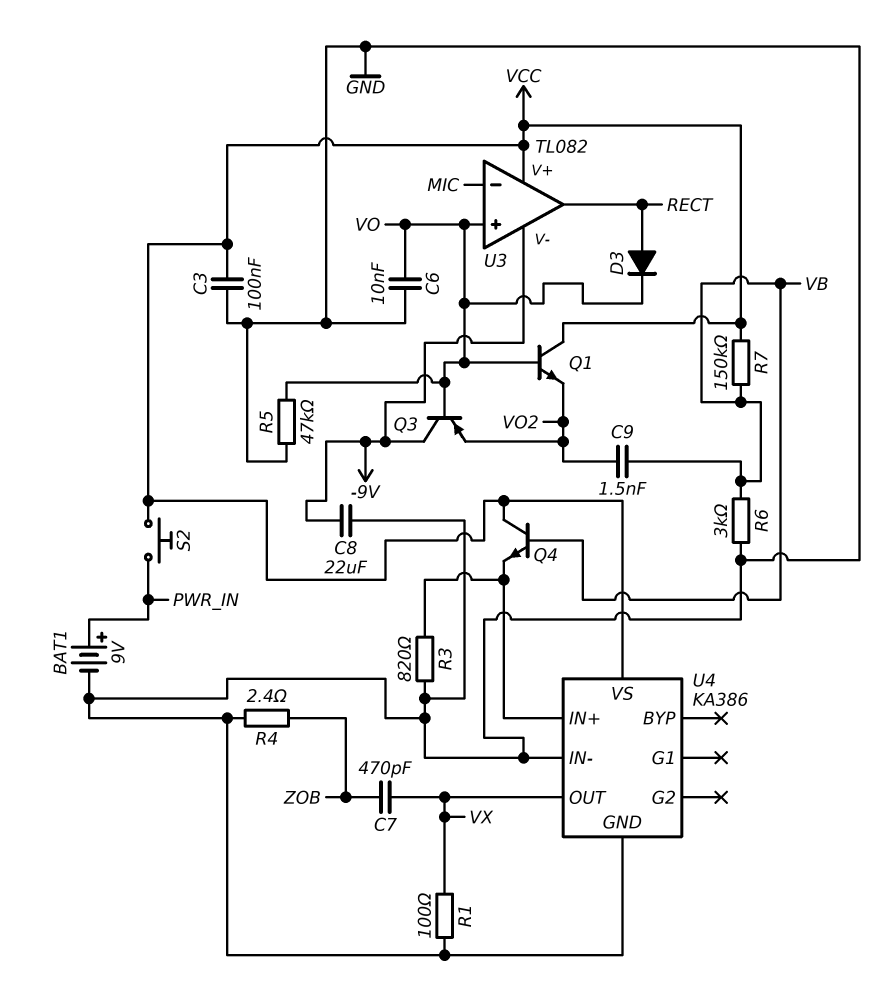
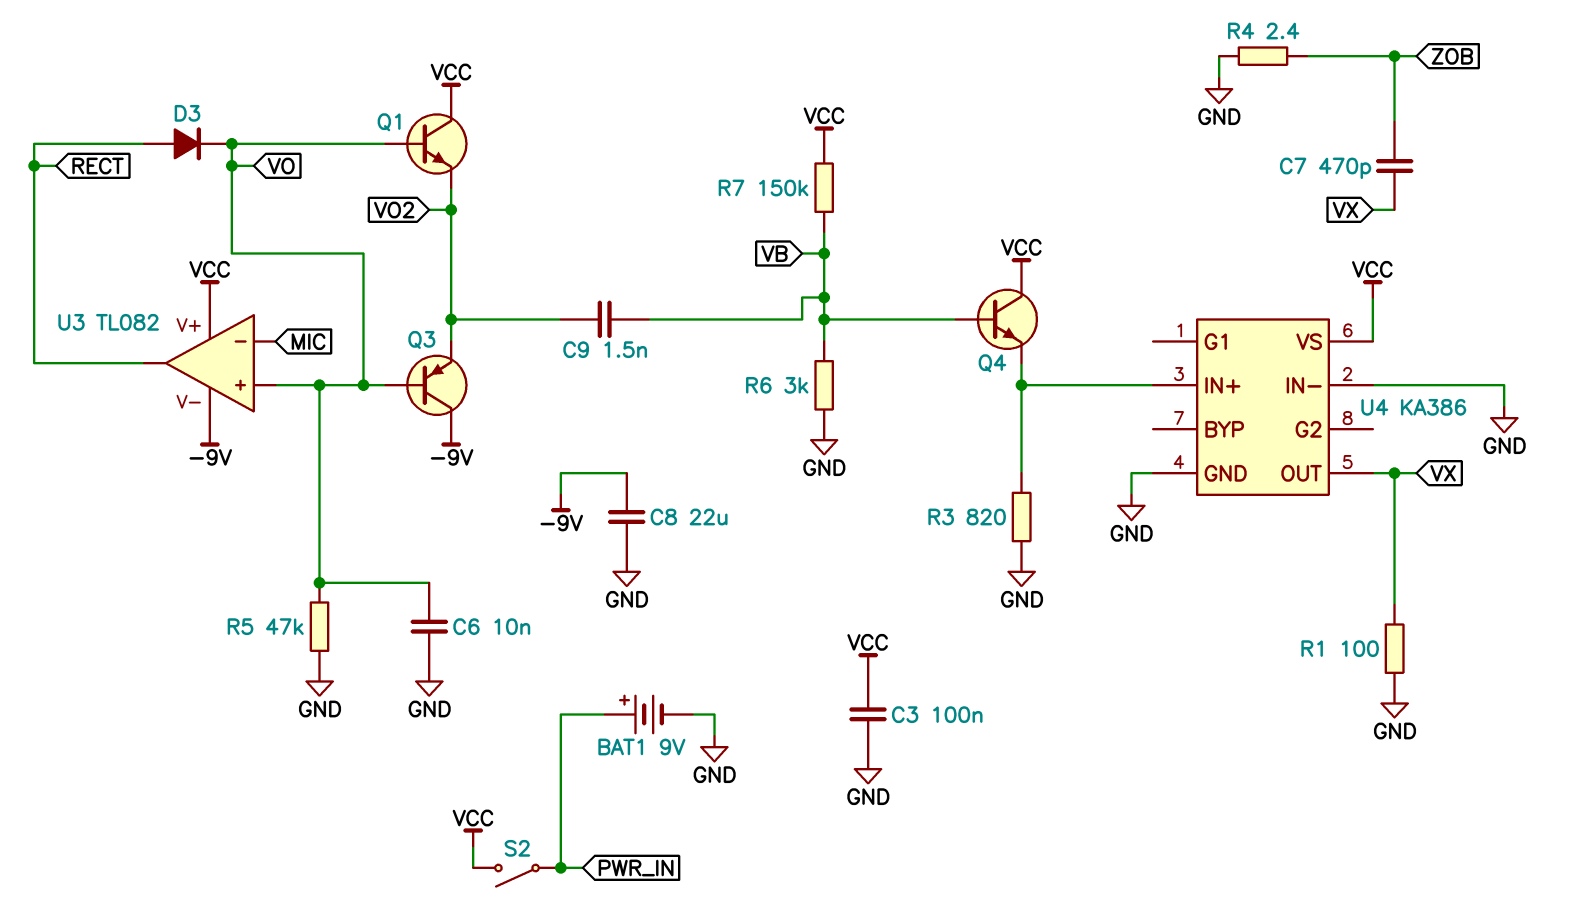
S2: button (PWR_IN, VCC) -> switch (PWR_IN, VCC)

